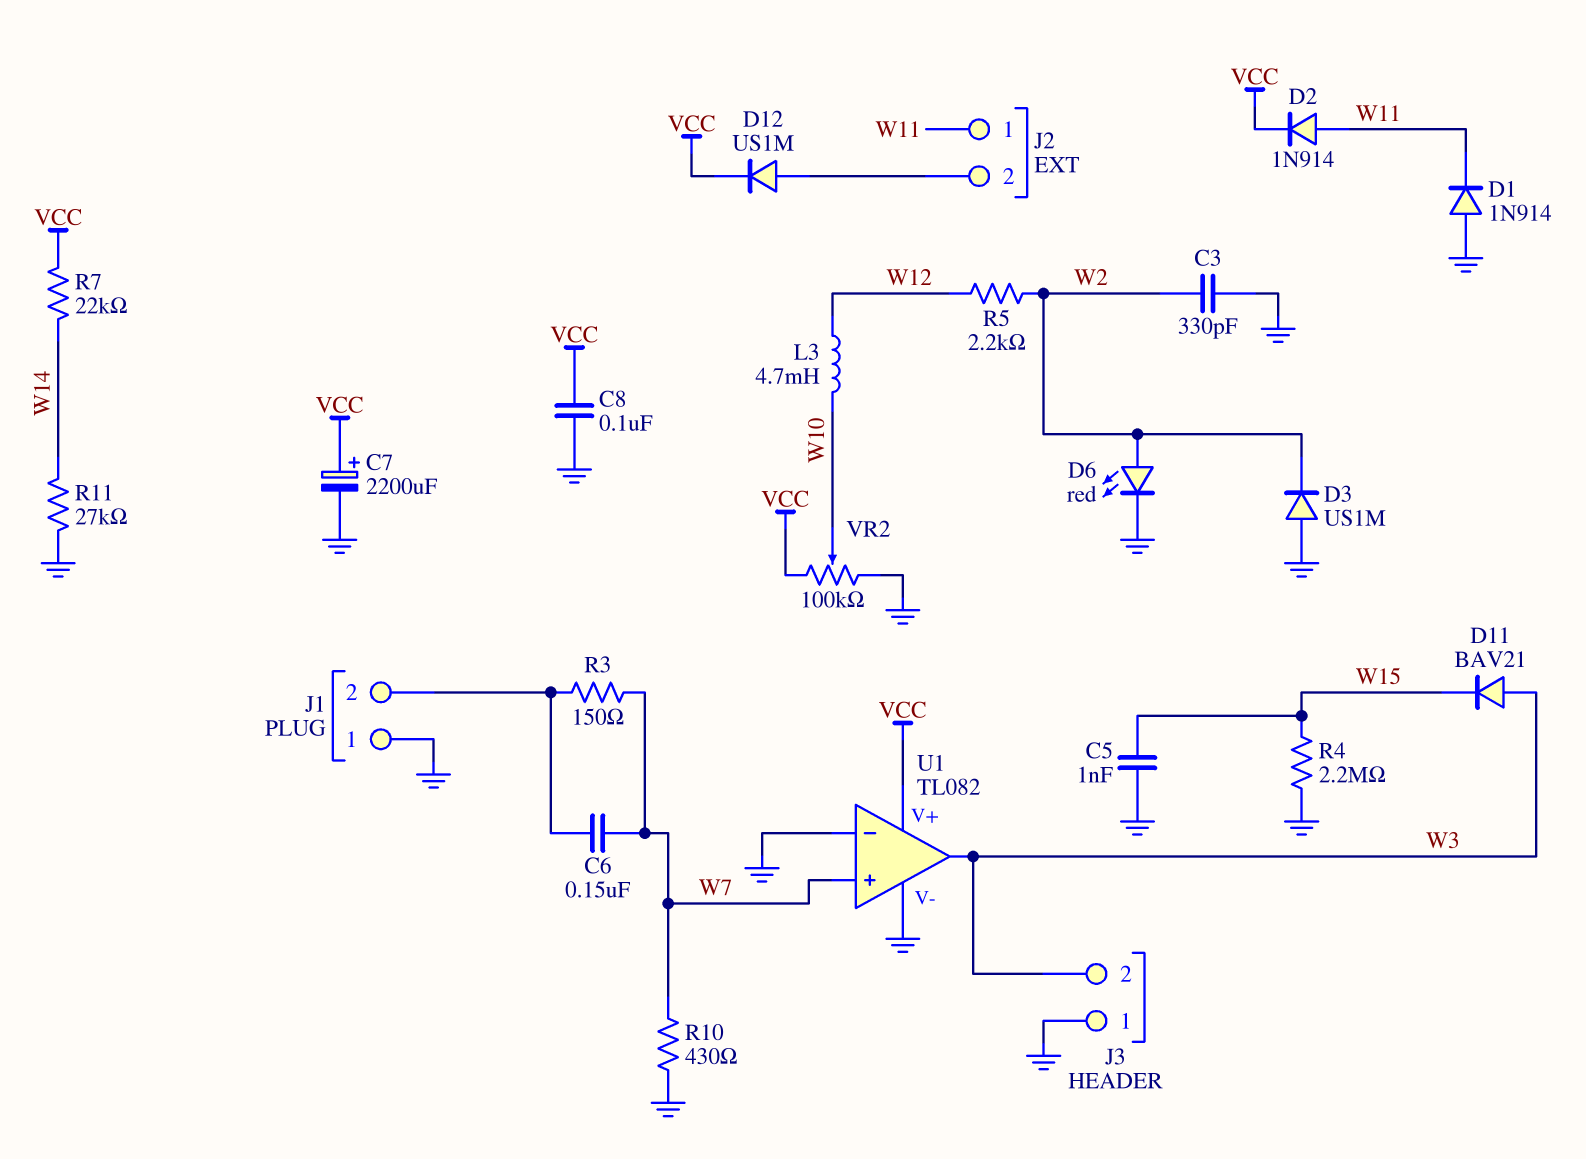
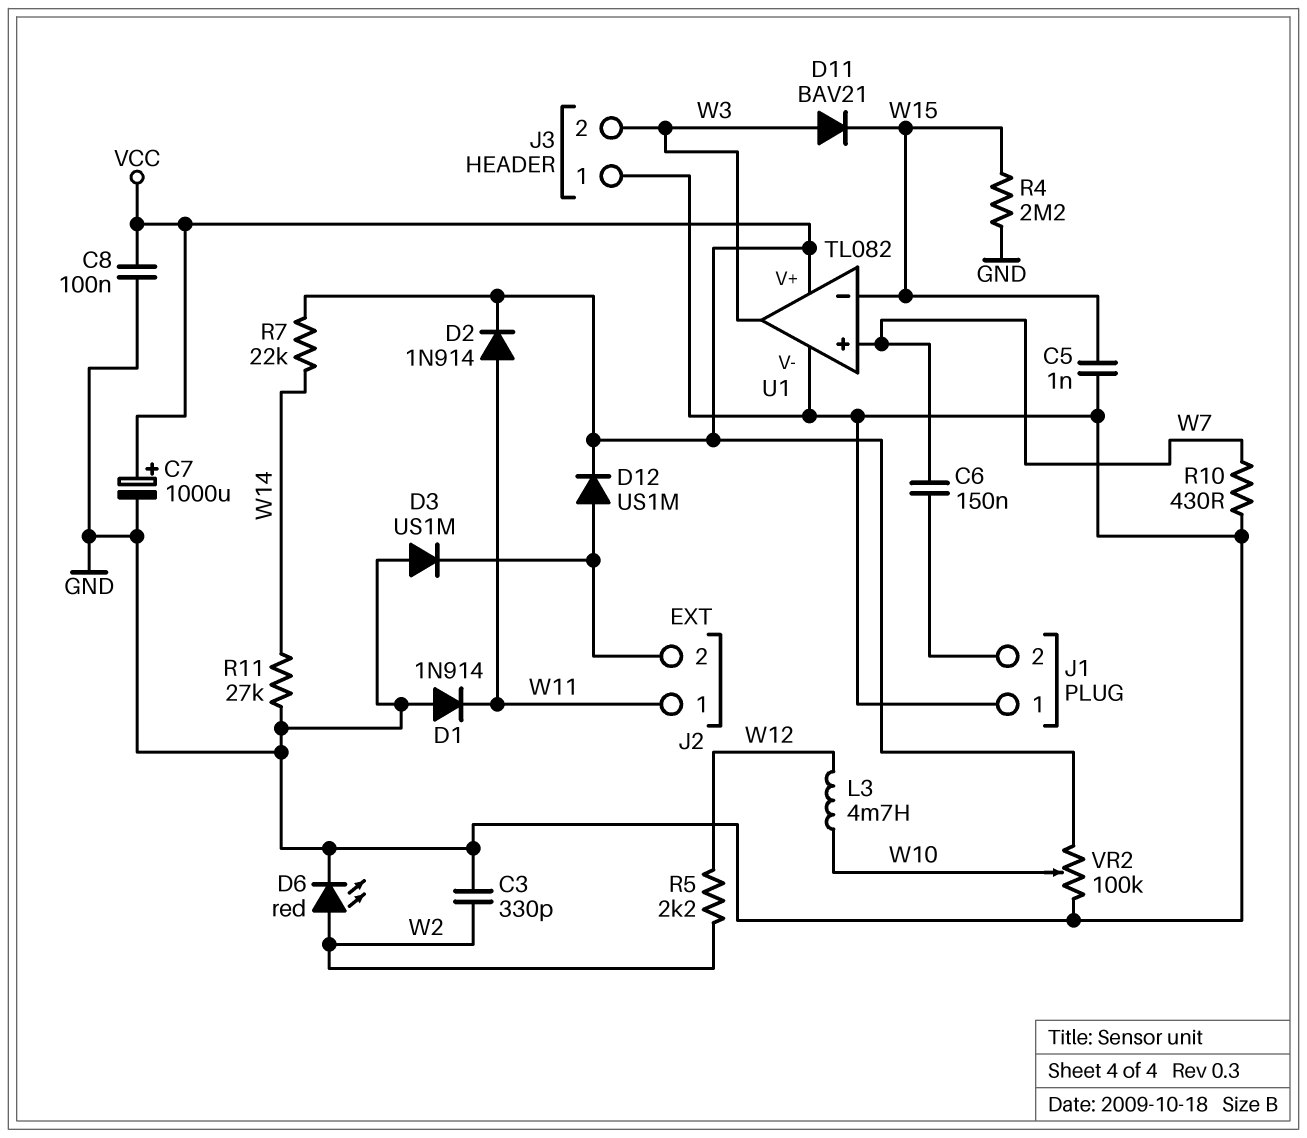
C7: 2200uF (plus VCC, minus GND) -> 1000uF (plus VCC, minus GND)
D3: diode US1M (A GND, K W2) -> diode US1M (A GND, K J2/2)
R3: 150 (J1/2, W7) -> none
U1 pin in-: GND -> W15

